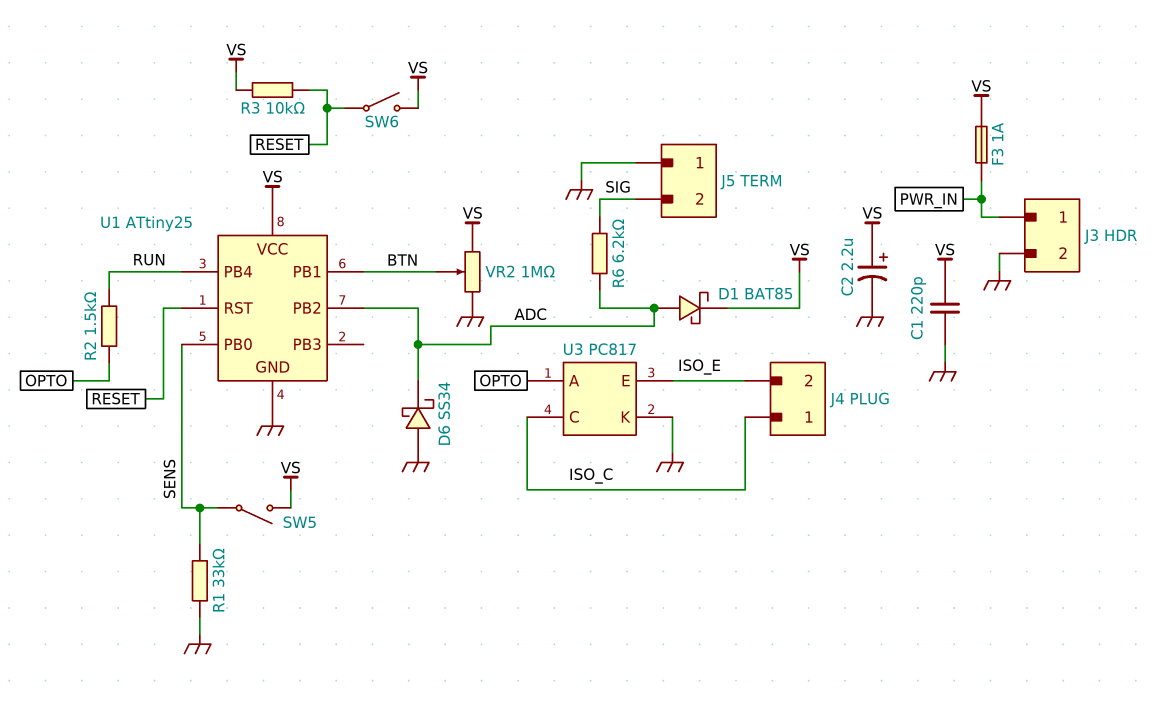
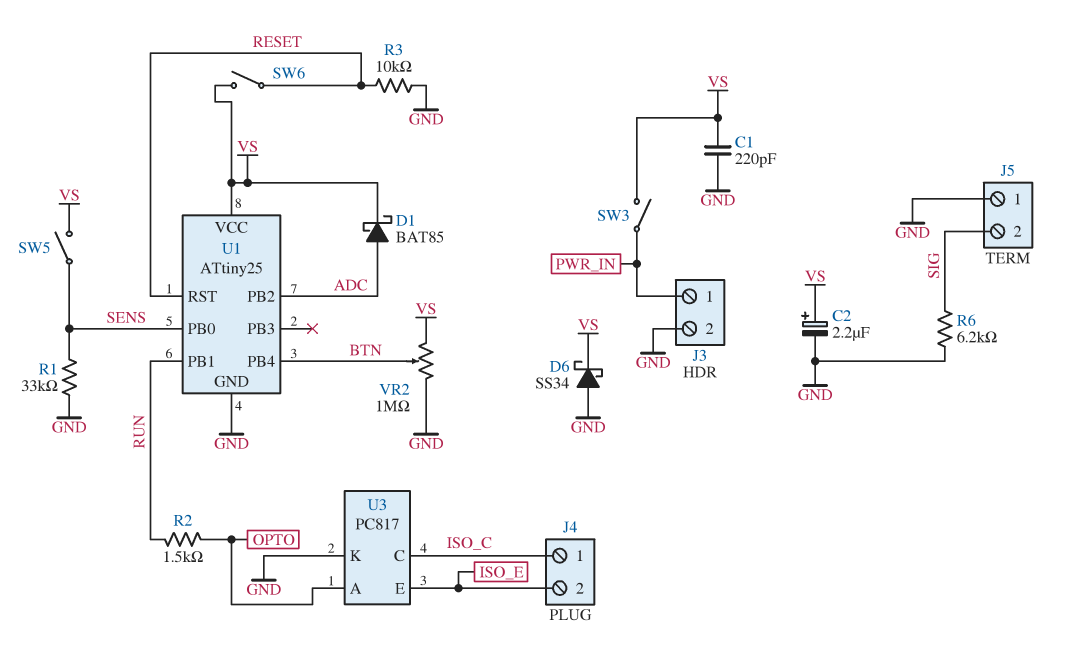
D6: schottky SS34 (A GND, K ADC) -> schottky SS34 (A GND, K VS)
F3: 1A (PWR_IN, VS) -> none
R3: 10k (RESET, VS) -> 10k (GND, RESET)
R6: 6.2k (ADC, SIG) -> 6.2k (GND, SIG)
SW3: none -> switch (PWR_IN, VS)
U1 pin PB1: BTN -> RUN
U1 pin PB4: RUN -> BTN

